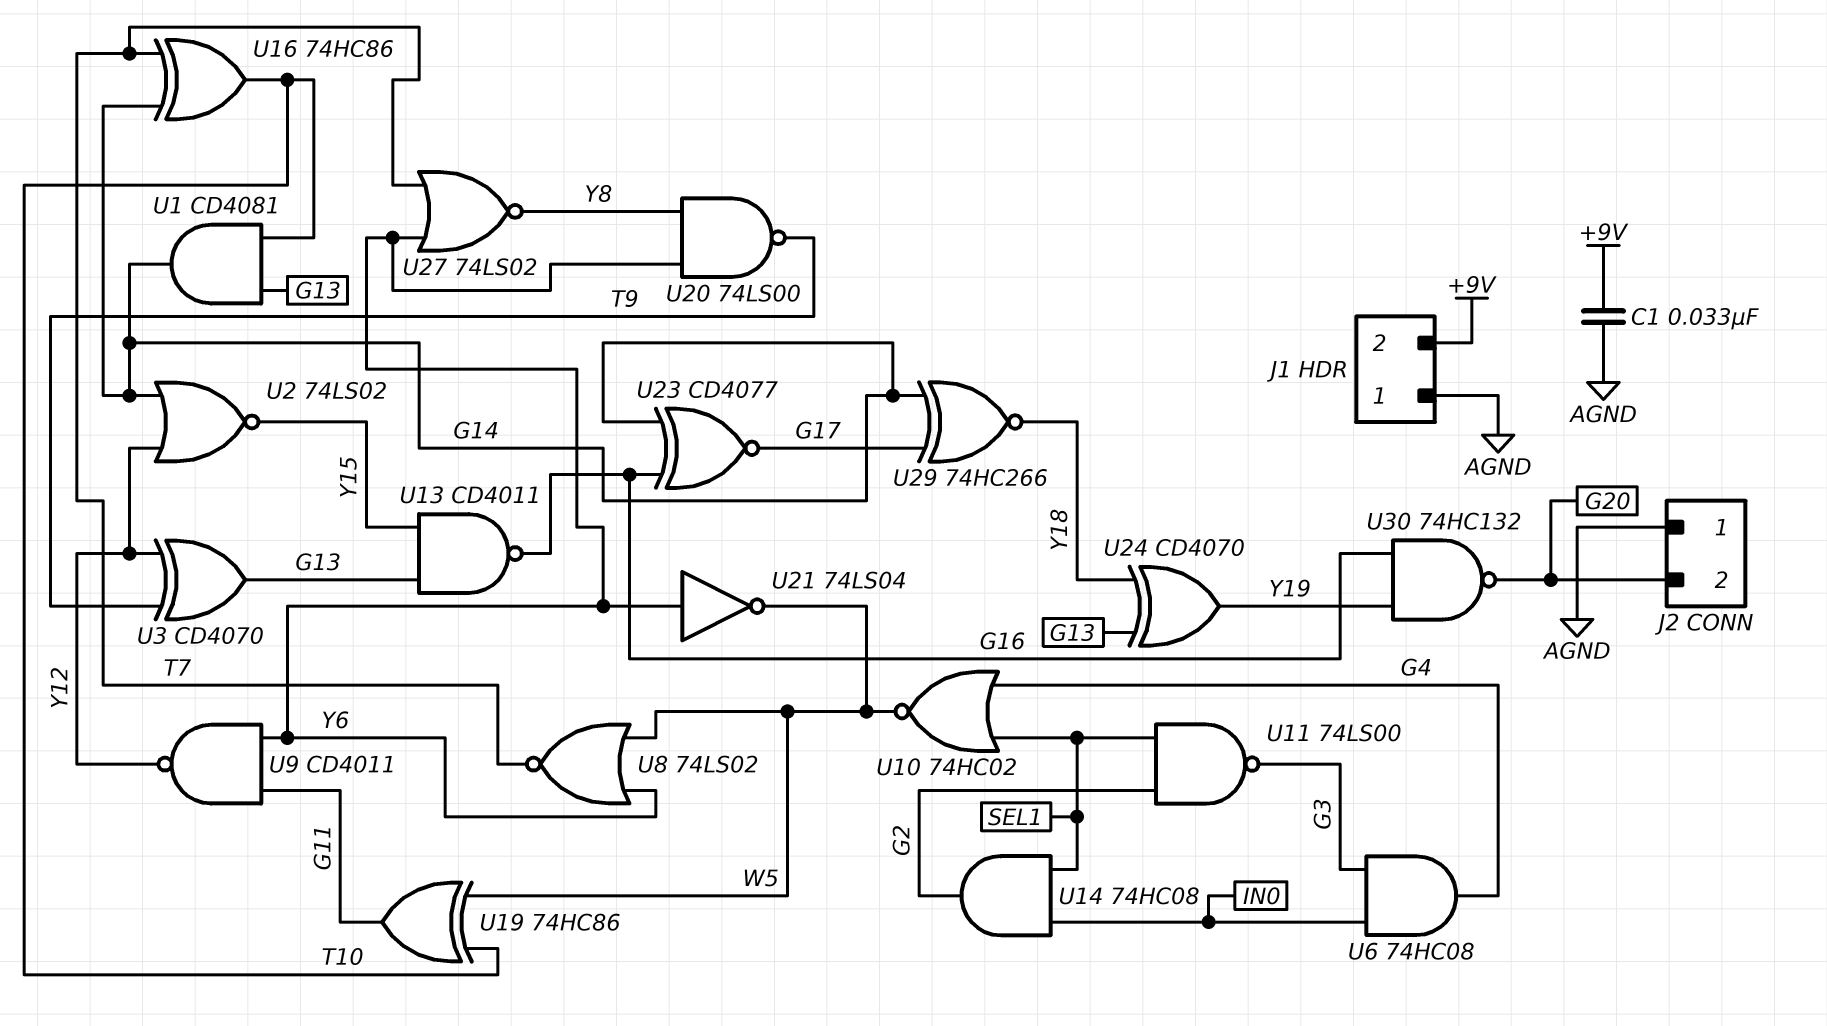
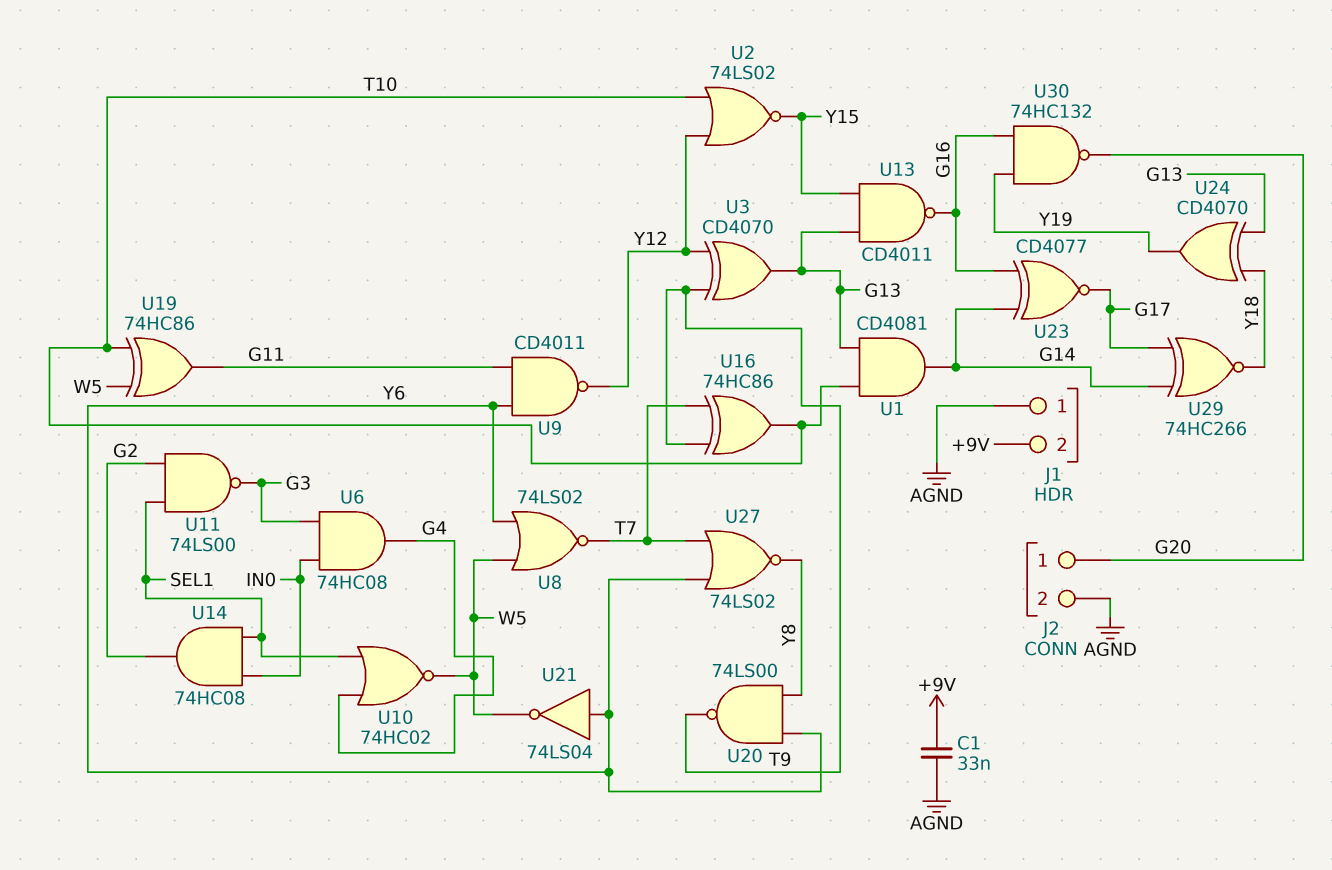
J2 pin 1: AGND -> G20
J2 pin 2: G20 -> AGND
U2: NOR 74LS02 (in G14, in Y12, out Y15) -> NOR 74LS02 (in T10, in Y12, out Y15)
U16: XOR 74HC86 (in G14, in T7, out T10) -> XOR 74HC86 (in T7, in T9, out T10)

